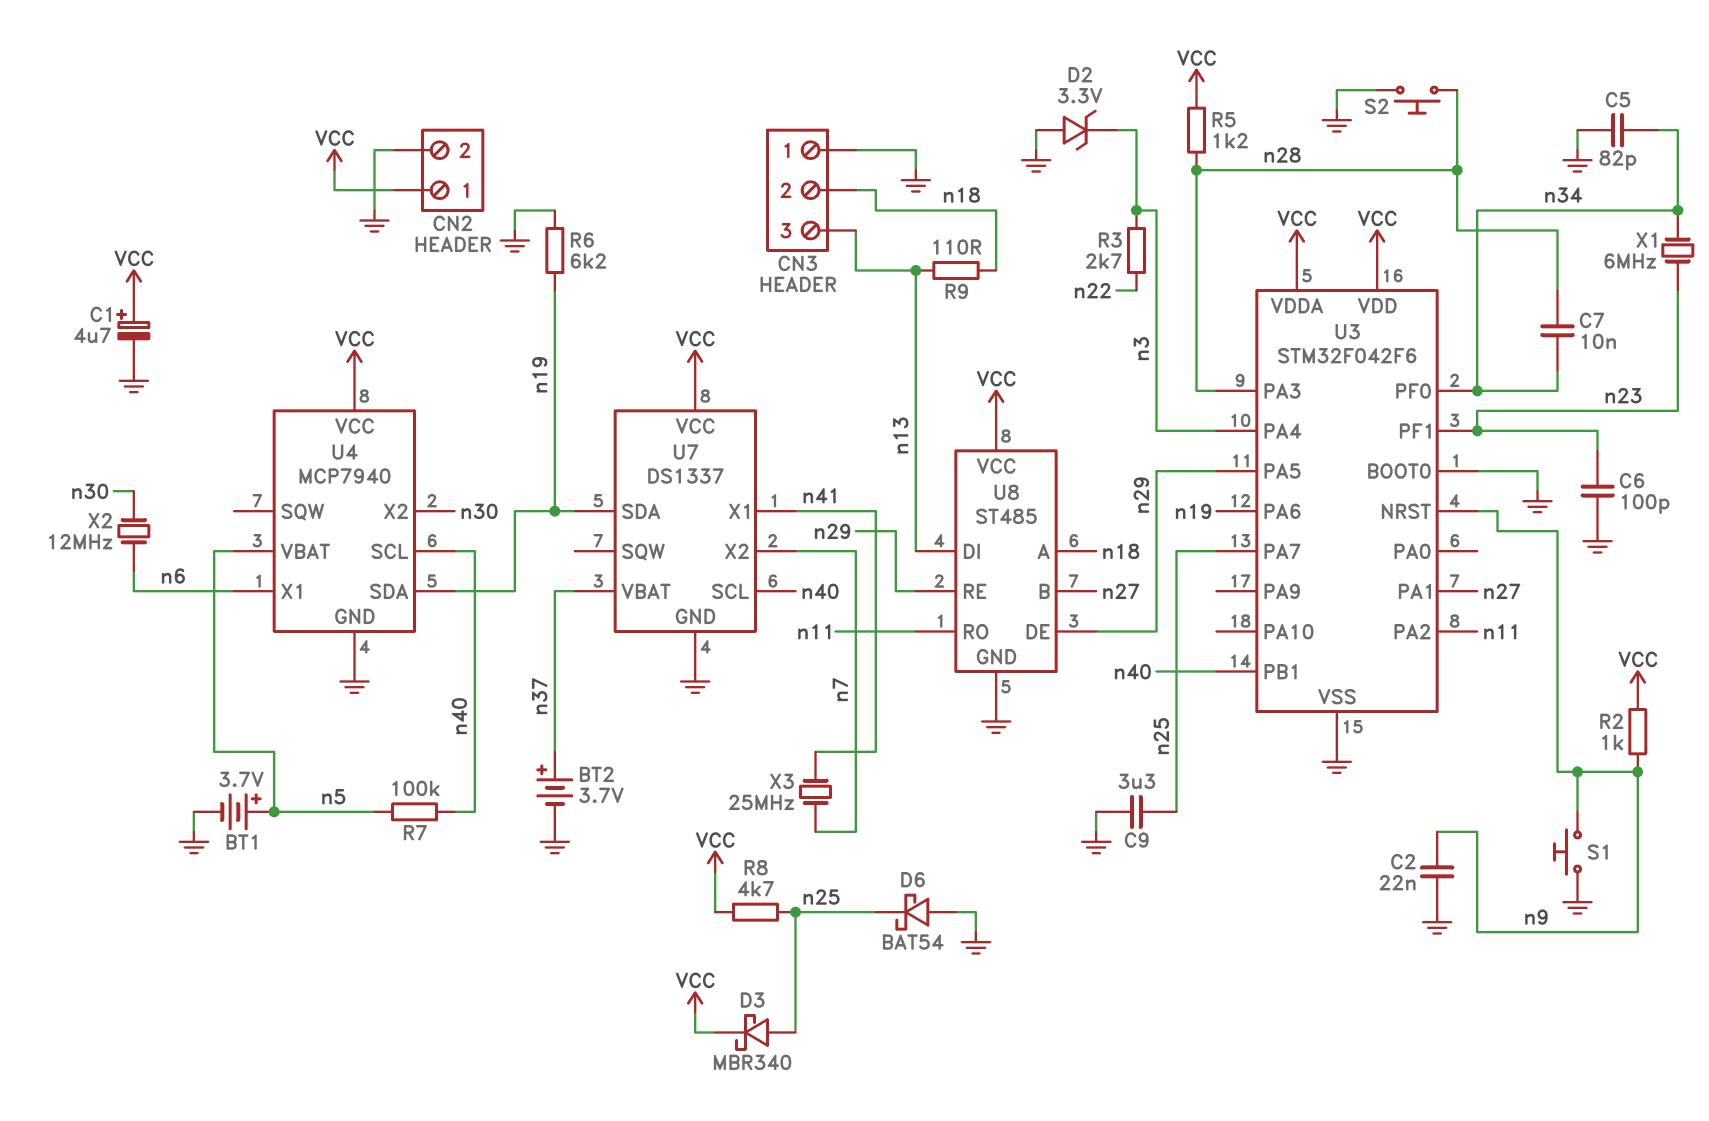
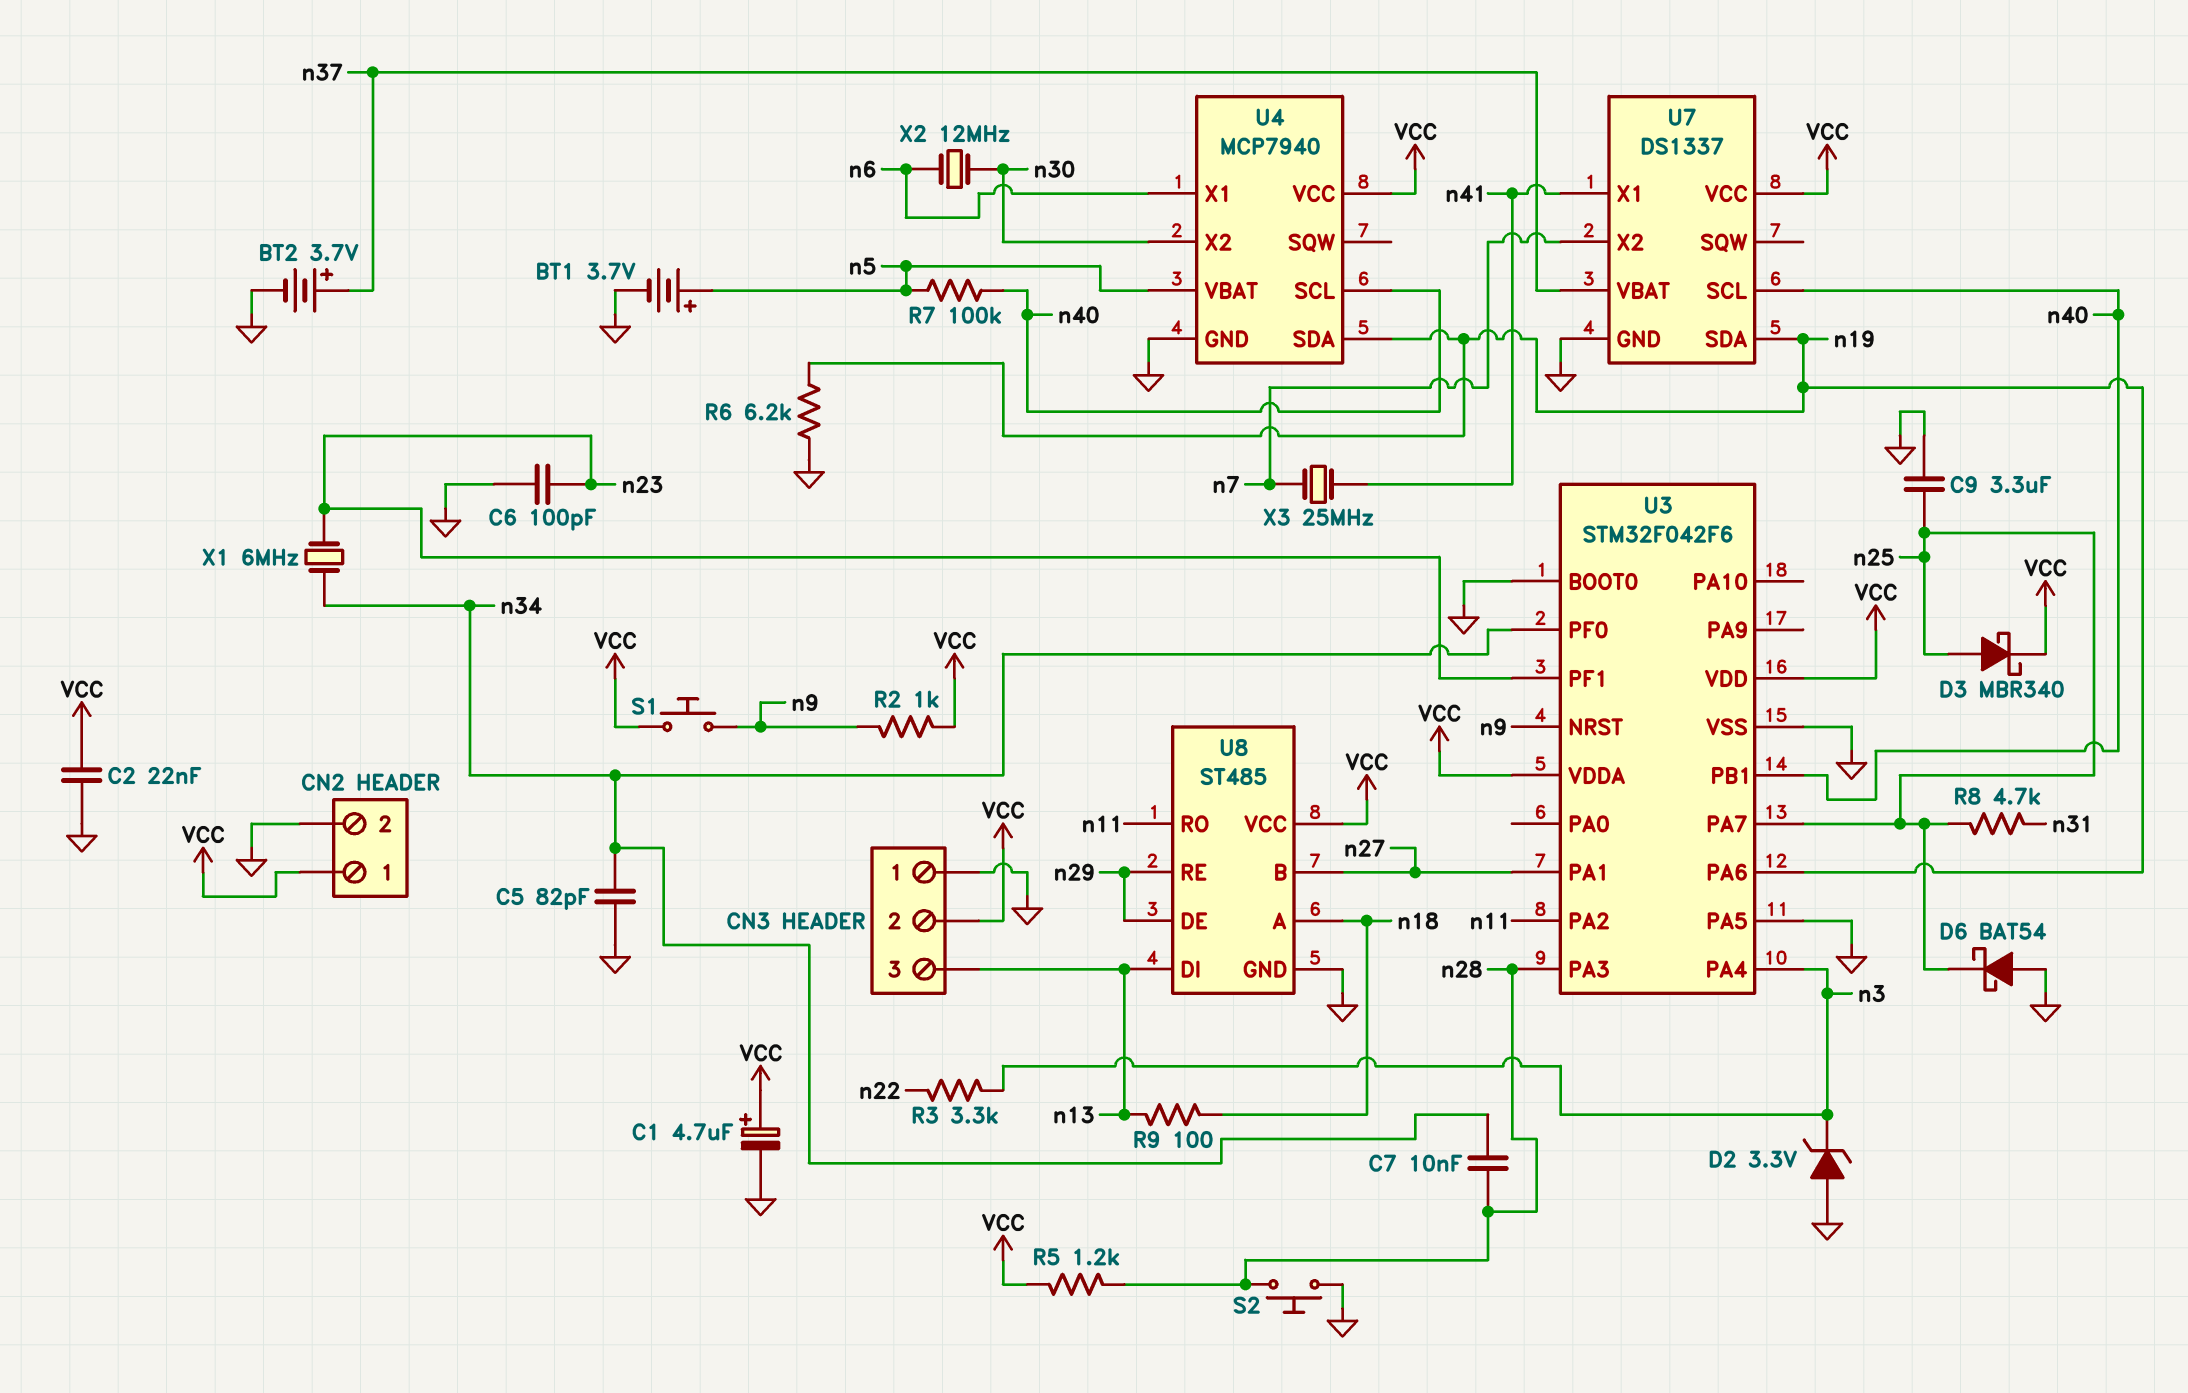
C2: 22nF (GND, n9) -> 22nF (GND, VCC)
CN3 pin 2: n18 -> VCC
R3: 2.7k (n3, n22) -> 3.3k (n3, n22)
R8: 4.7k (VCC, n25) -> 4.7k (n25, n31)
R9: 110 (n13, n18) -> 100 (n13, n18)
S1: button (GND, n9) -> button (VCC, n9)
U3 pin PA5: n29 -> GND

